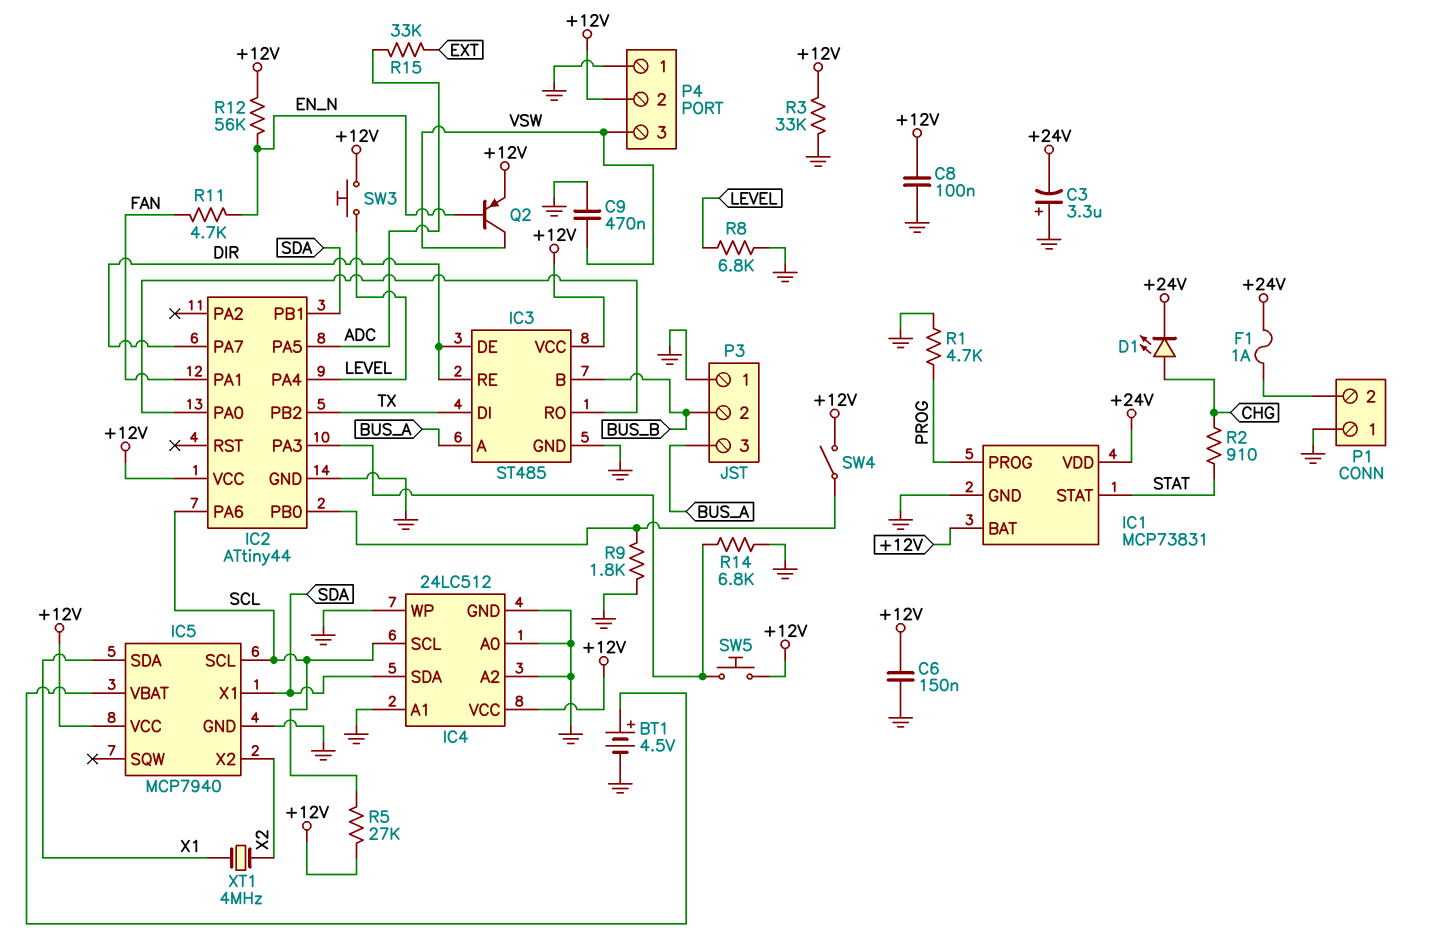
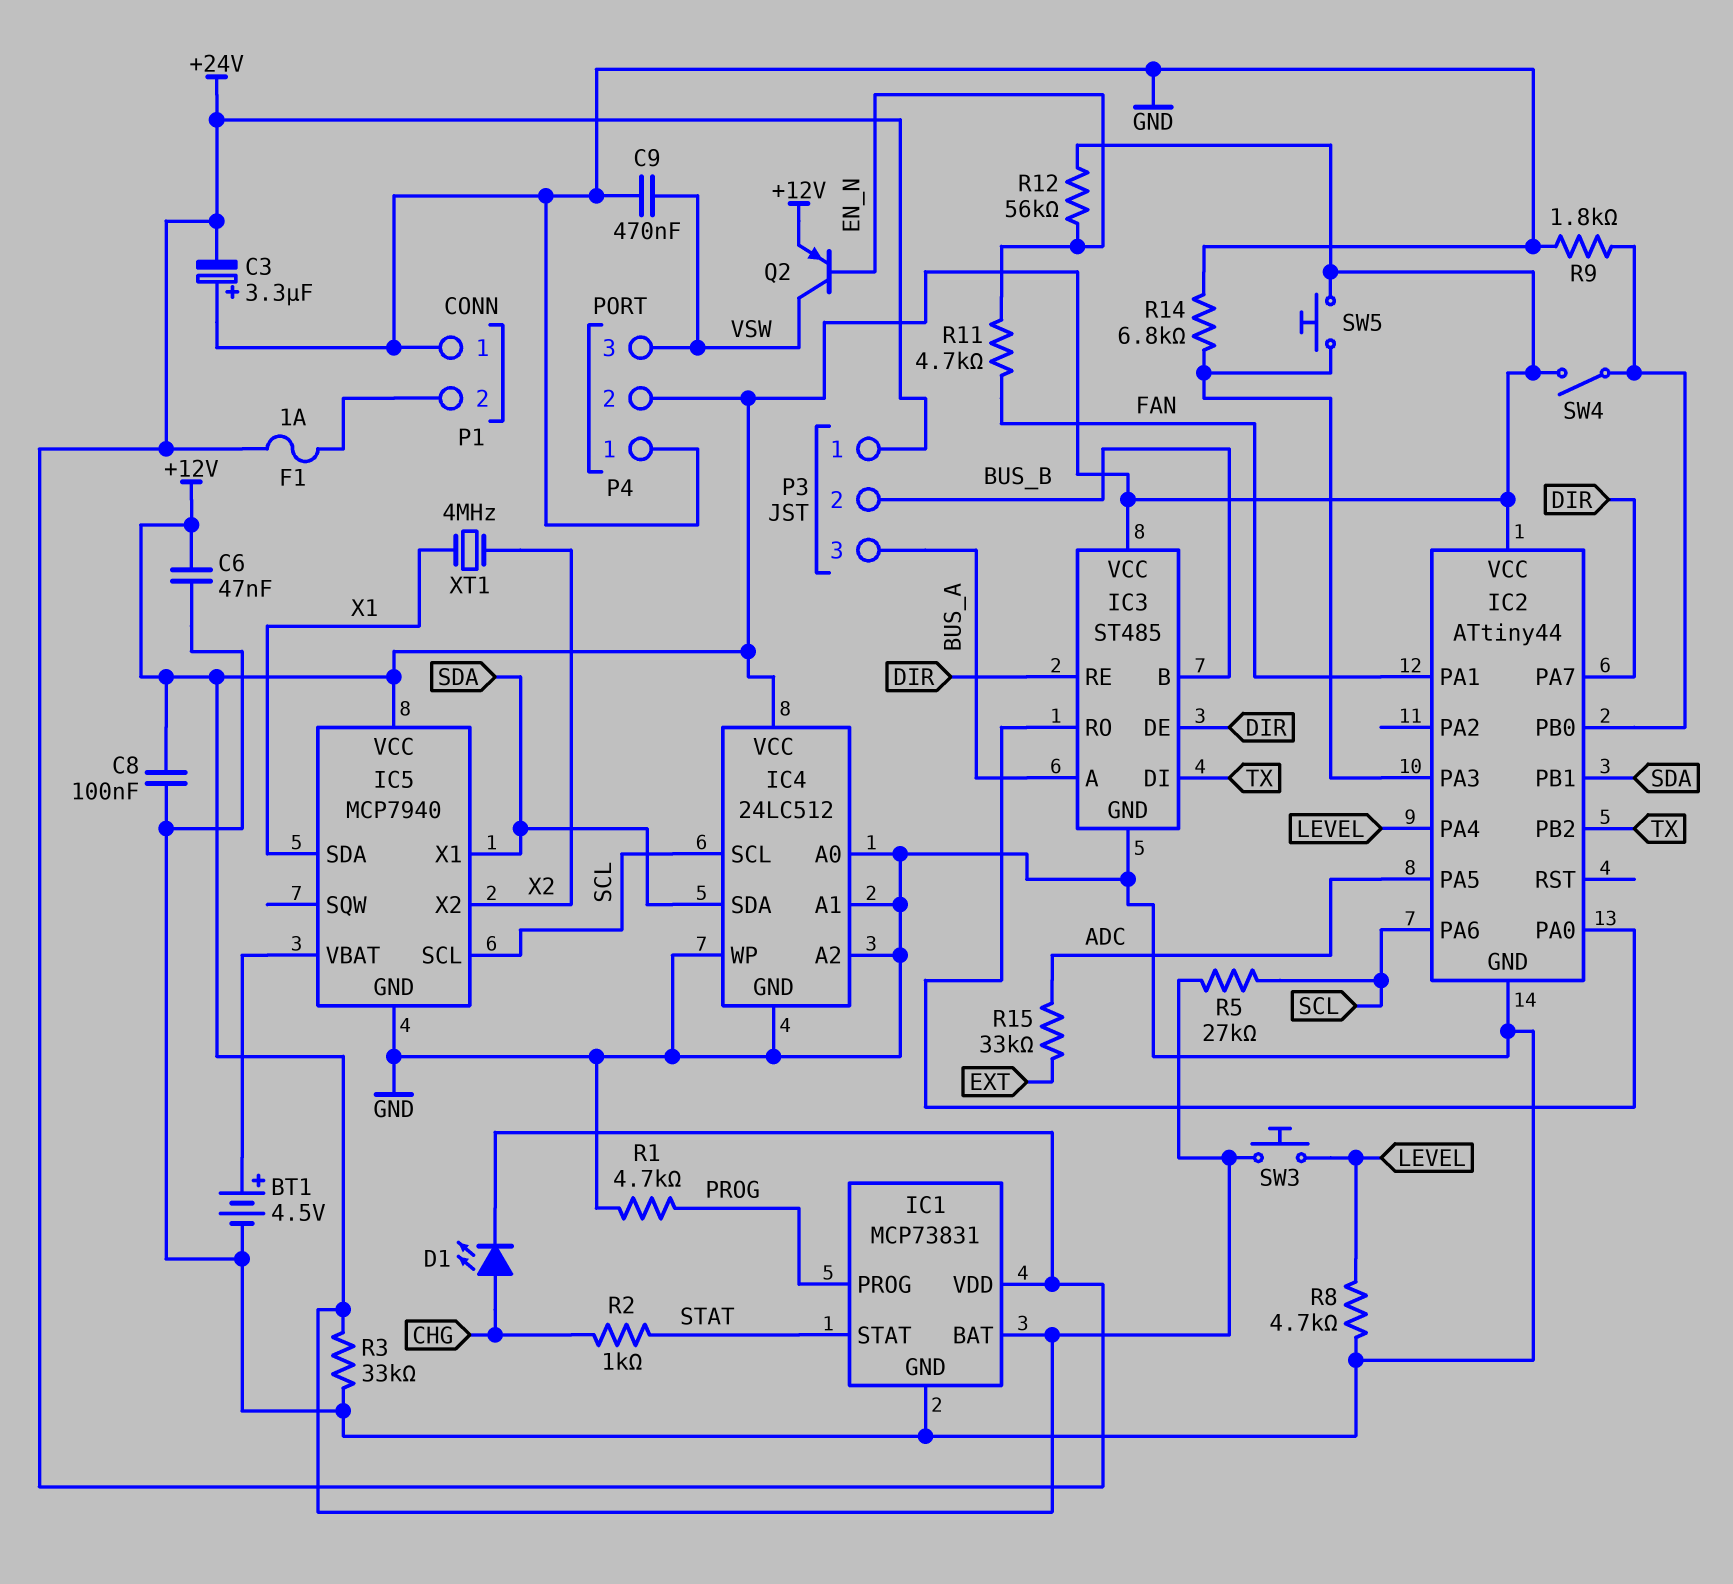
C6: 150nF (+12V, GND) -> 47nF (+12V, GND)
P3 pin 1: GND -> +24V
R2: 910 (CHG, STAT) -> 1k (CHG, STAT)
R8: 6.8k (GND, LEVEL) -> 4.7k (GND, LEVEL)

